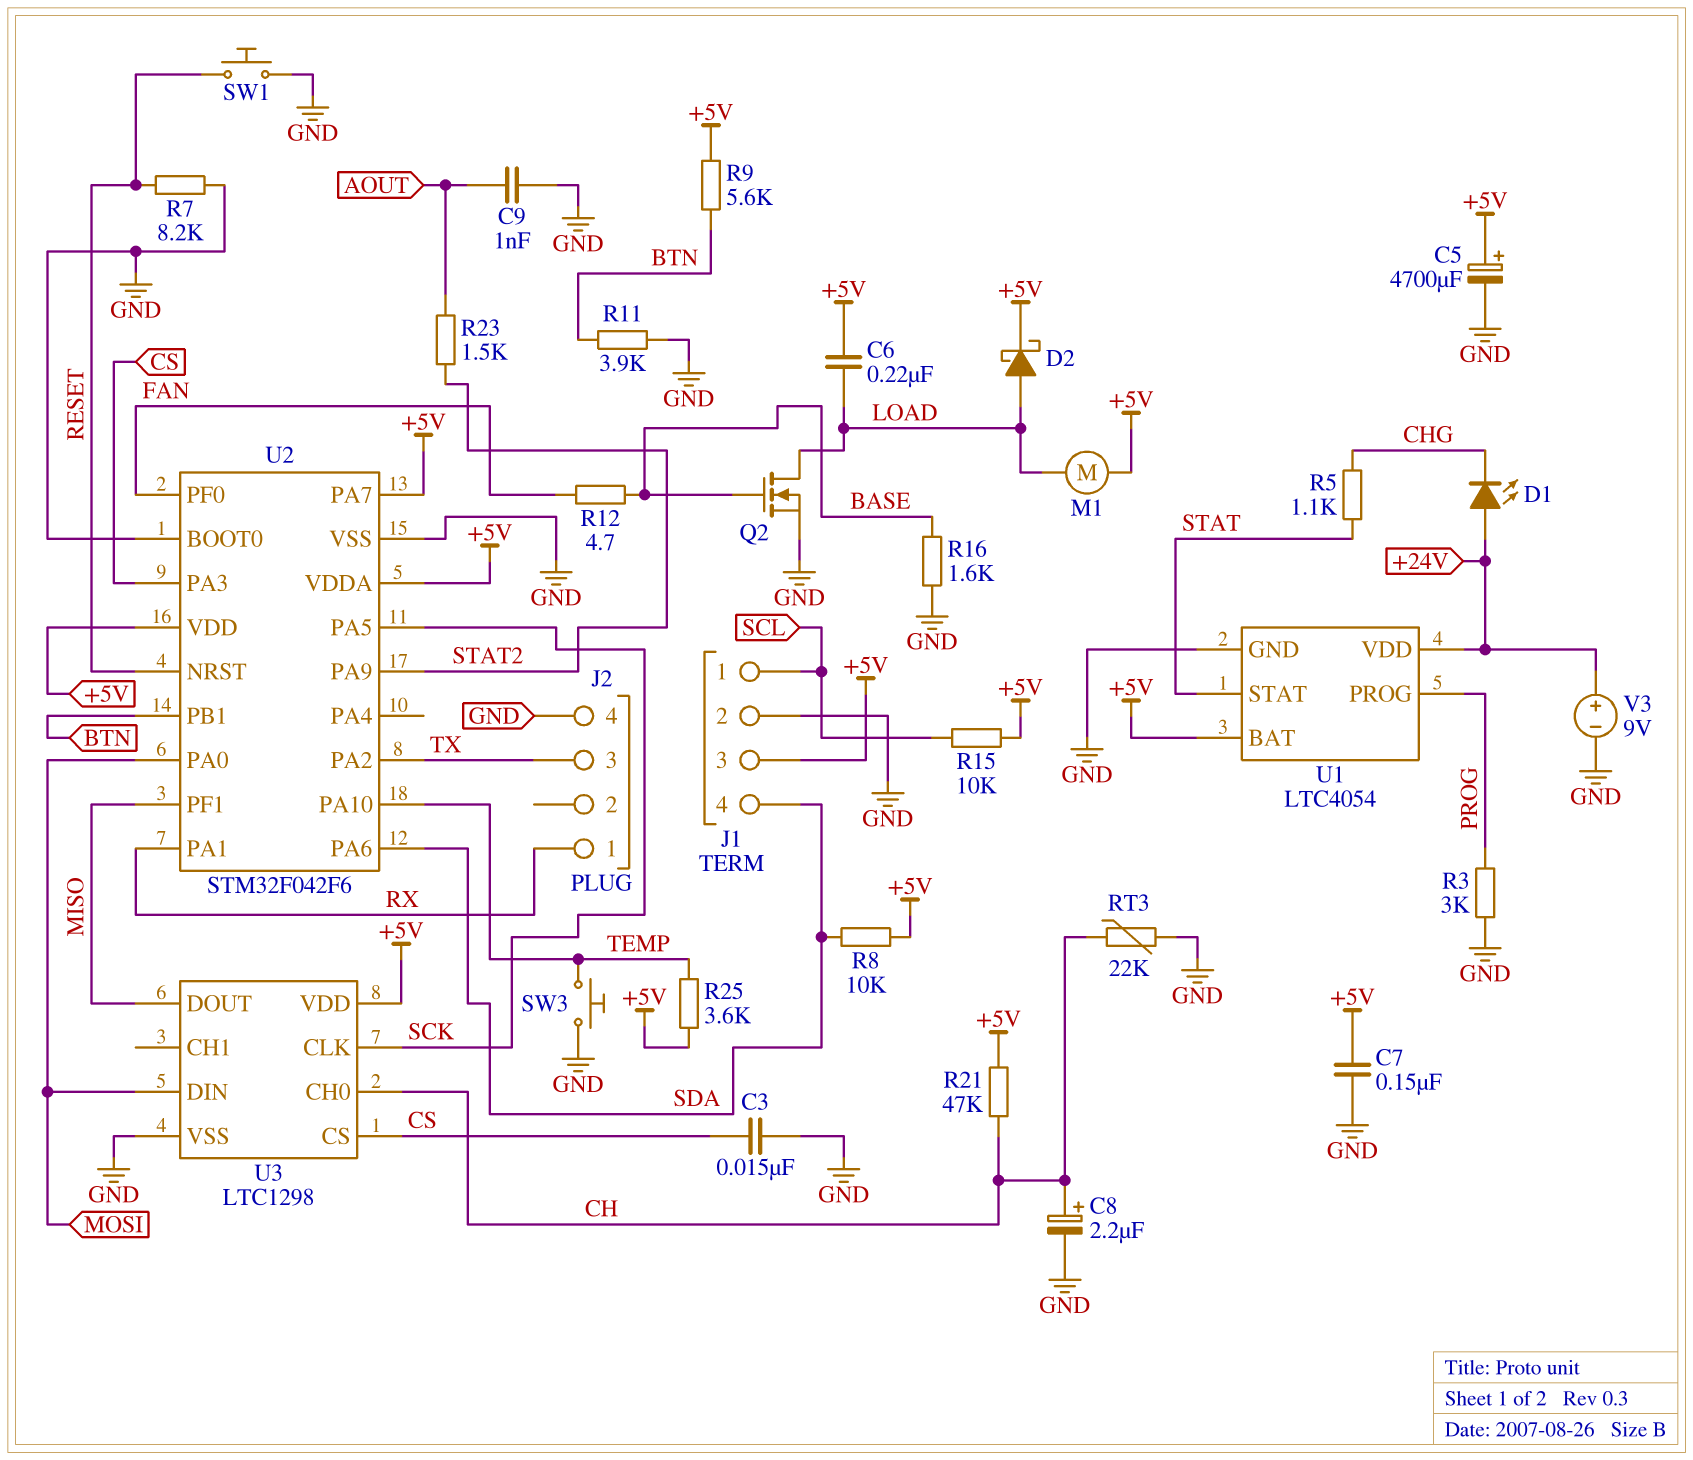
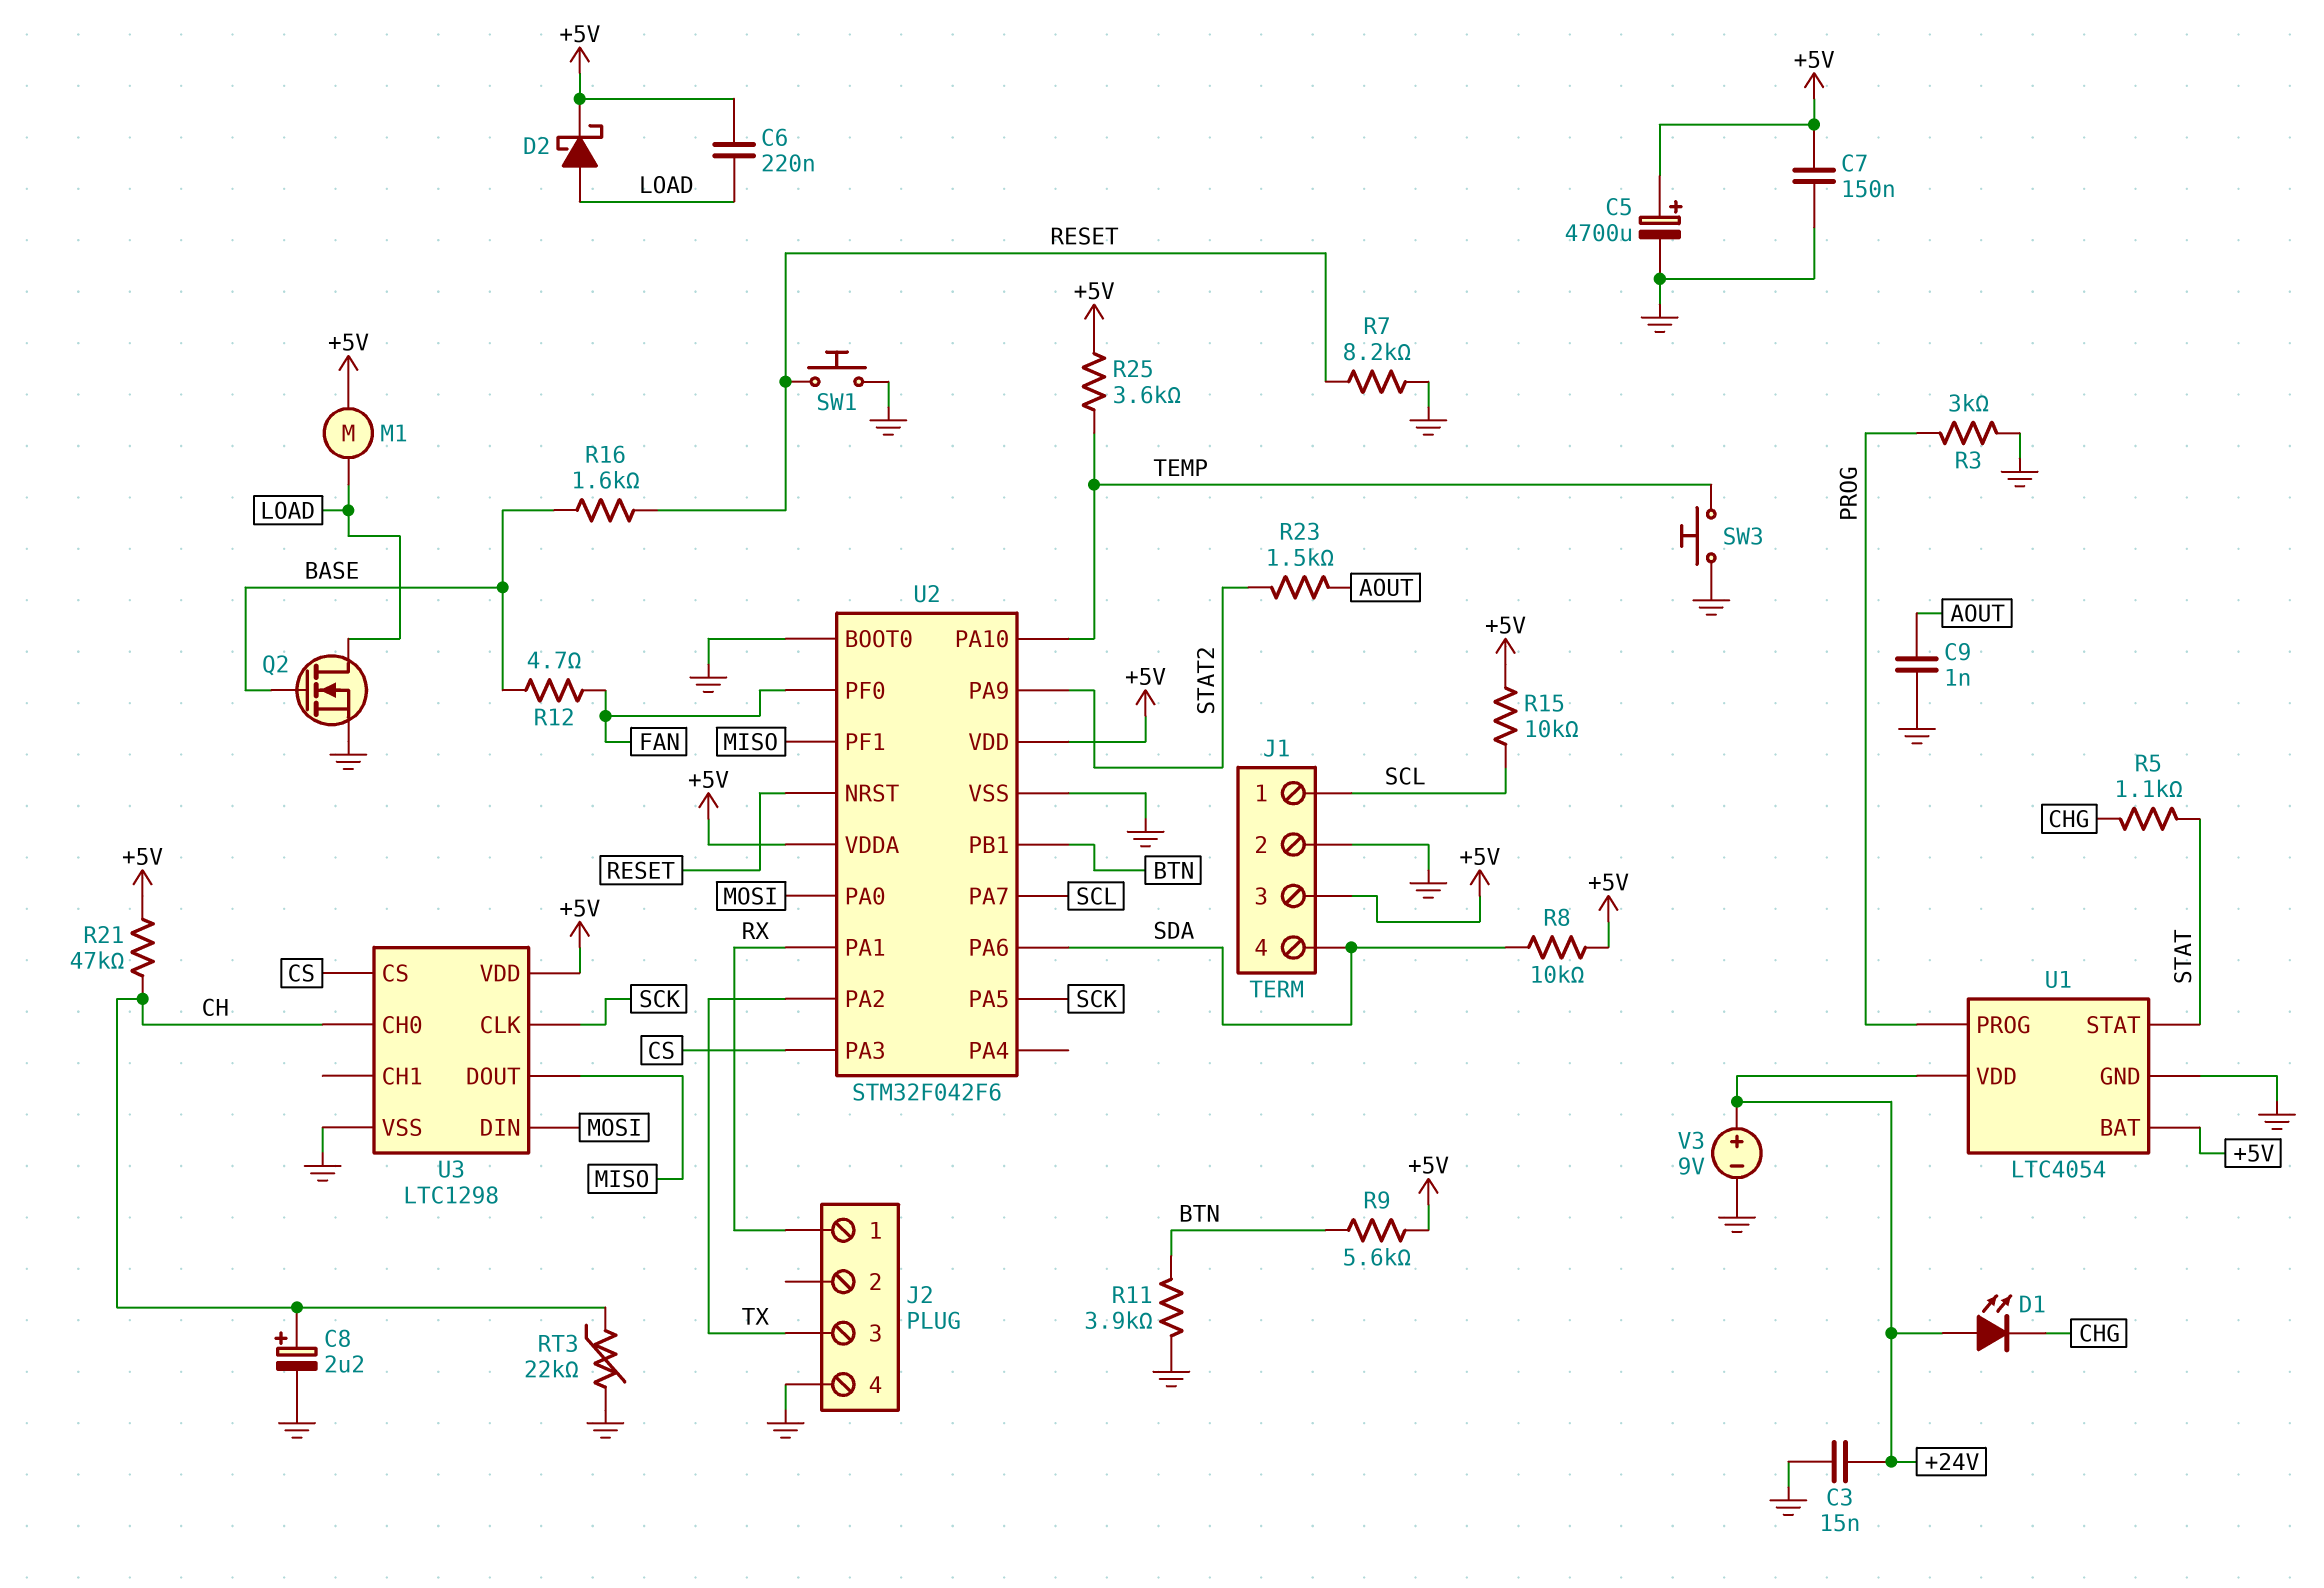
C3: 15nF (CS, GND) -> 15nF (+24V, GND)
R16: 1.6k (BASE, GND) -> 1.6k (BASE, RESET)
U2 pin PA7: +5V -> SCL

